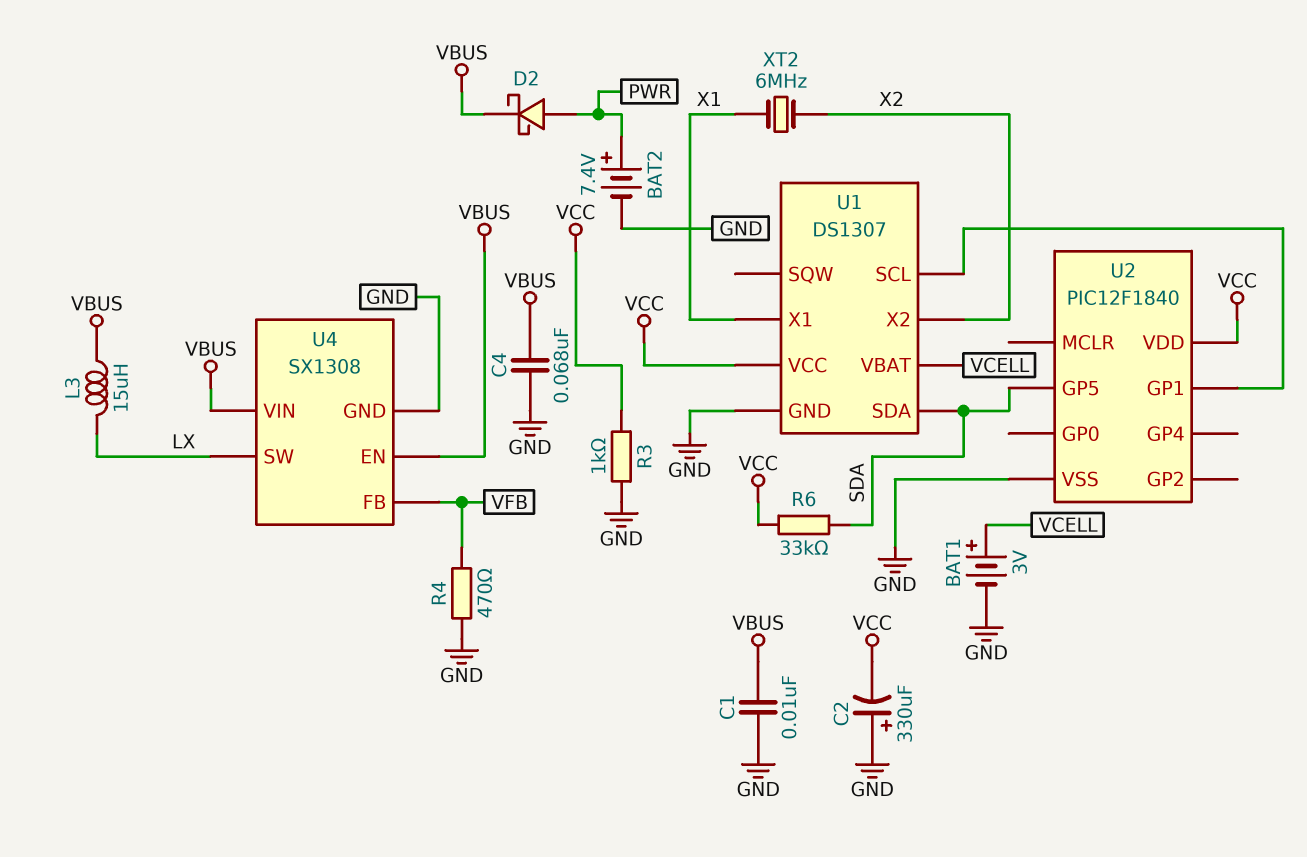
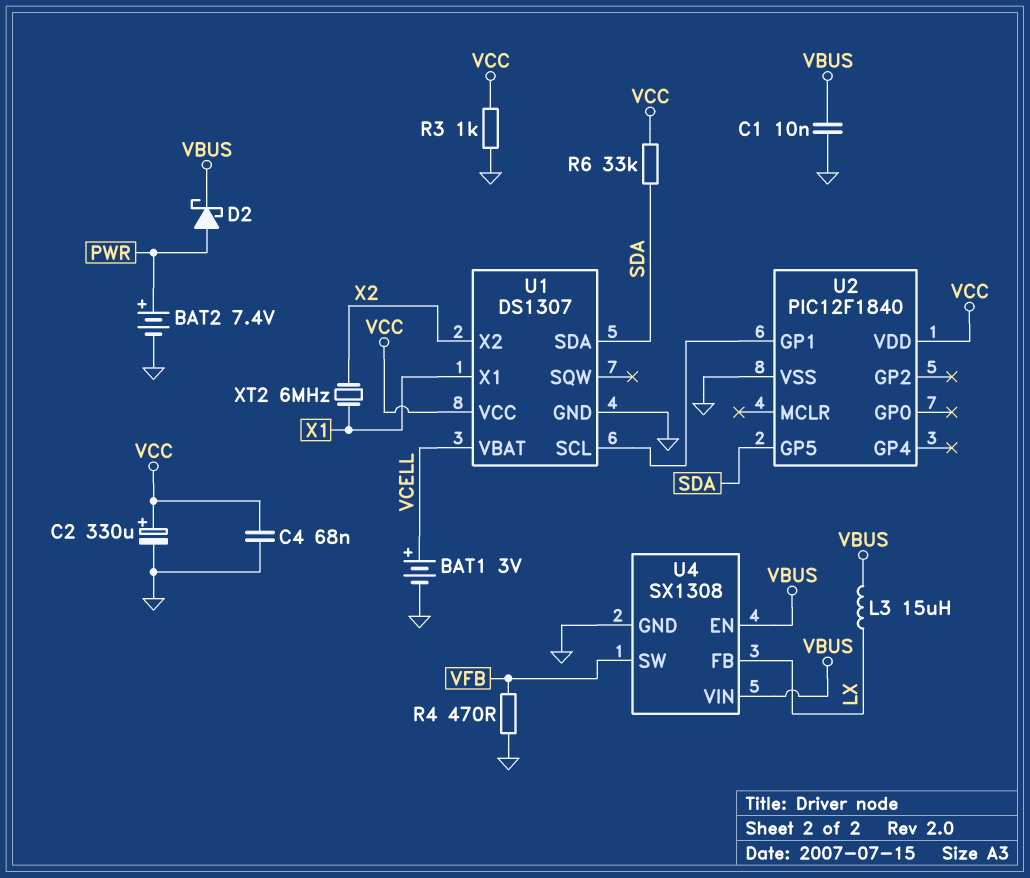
C2: 330uF (plus GND, minus VCC) -> 330uF (plus VCC, minus GND)
C4: 68nF (GND, VBUS) -> 68nF (GND, VCC)
U4 pin FB: VFB -> LX
U4 pin SW: LX -> VFB

